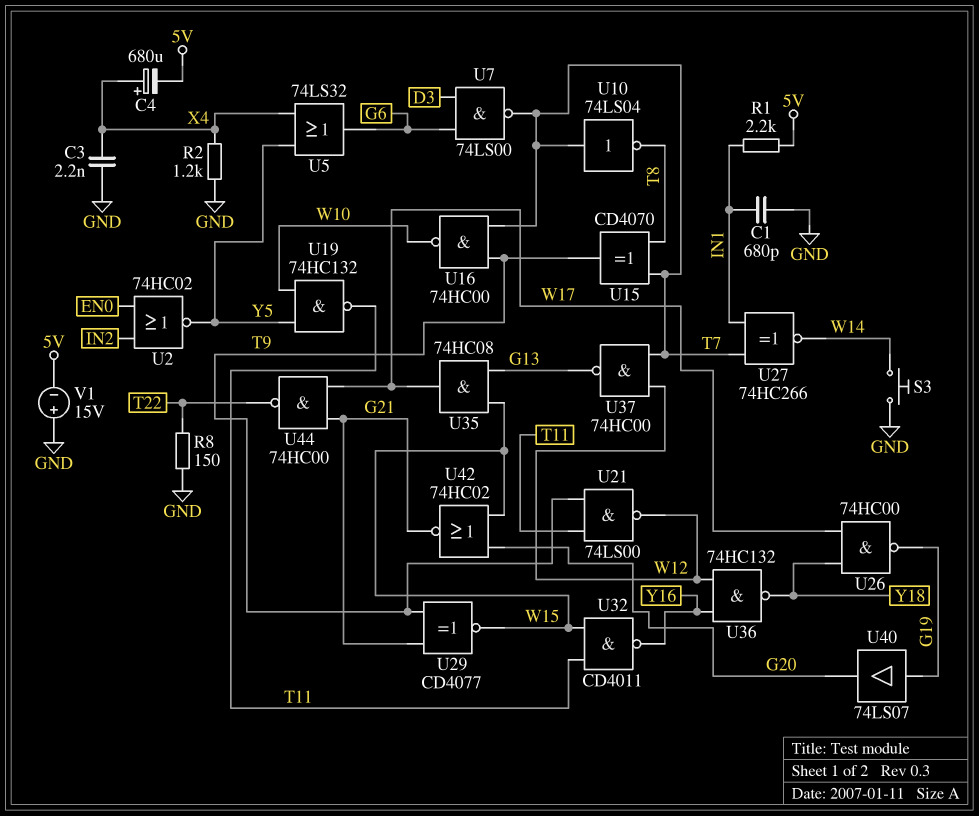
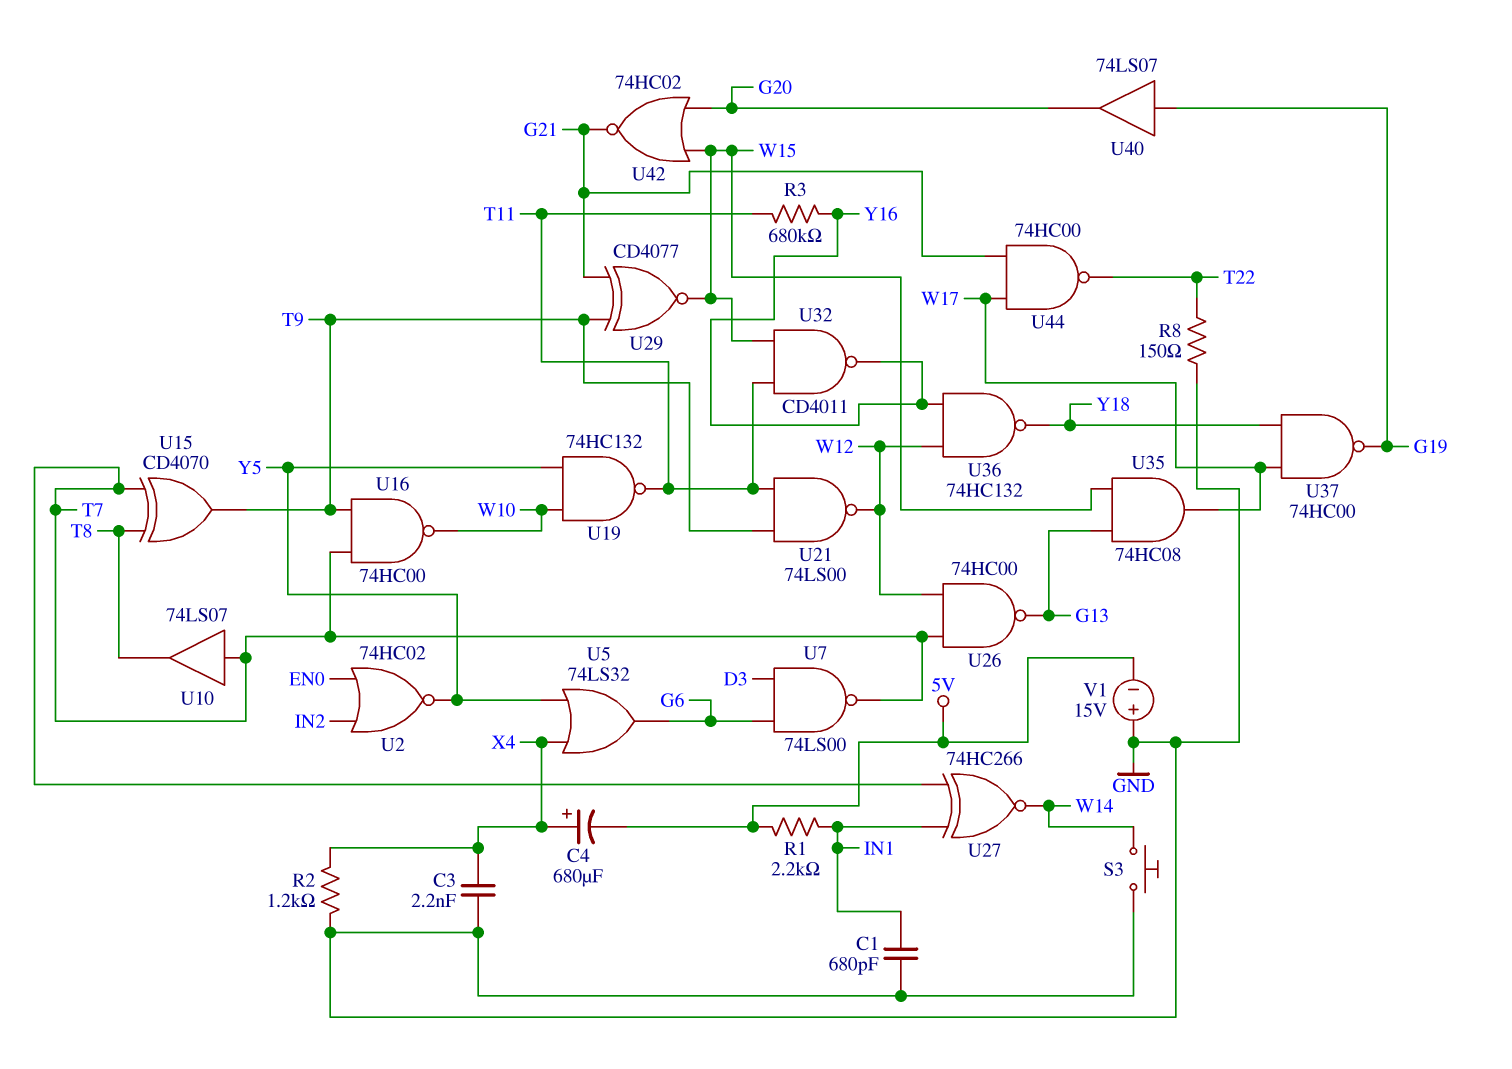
R3: none -> 680k (T11, Y16)
U10: NOT 74LS04 (in T7, out T8) -> buffer 74LS07 (in T7, out T8)
U26: NAND 74HC00 (in W17, in Y18, out G19) -> NAND 74HC00 (in T7, in W12, out G13)
U37: NAND 74HC00 (in T7, in W12, out G13) -> NAND 74HC00 (in W17, in Y18, out G19)

